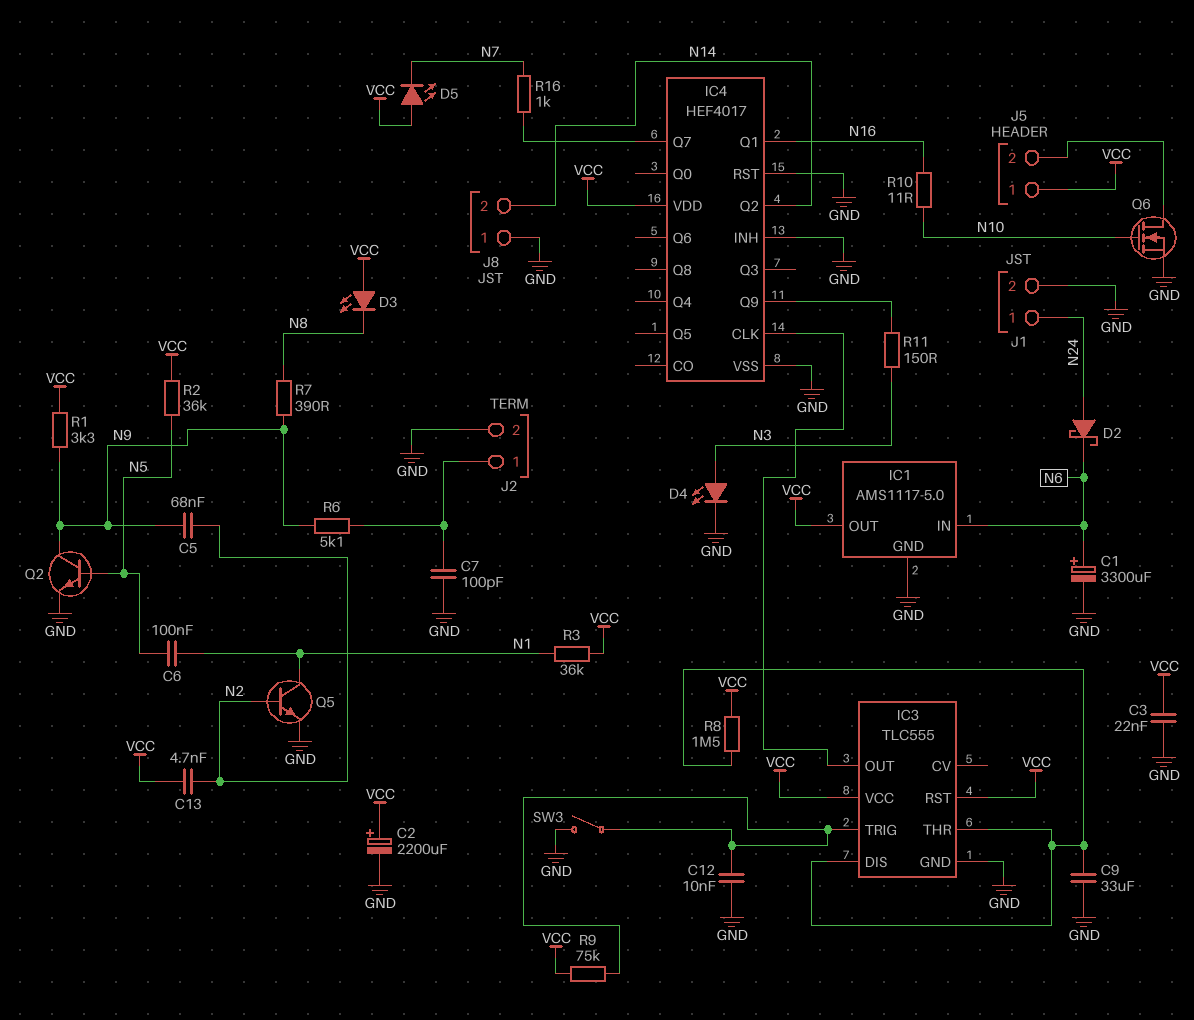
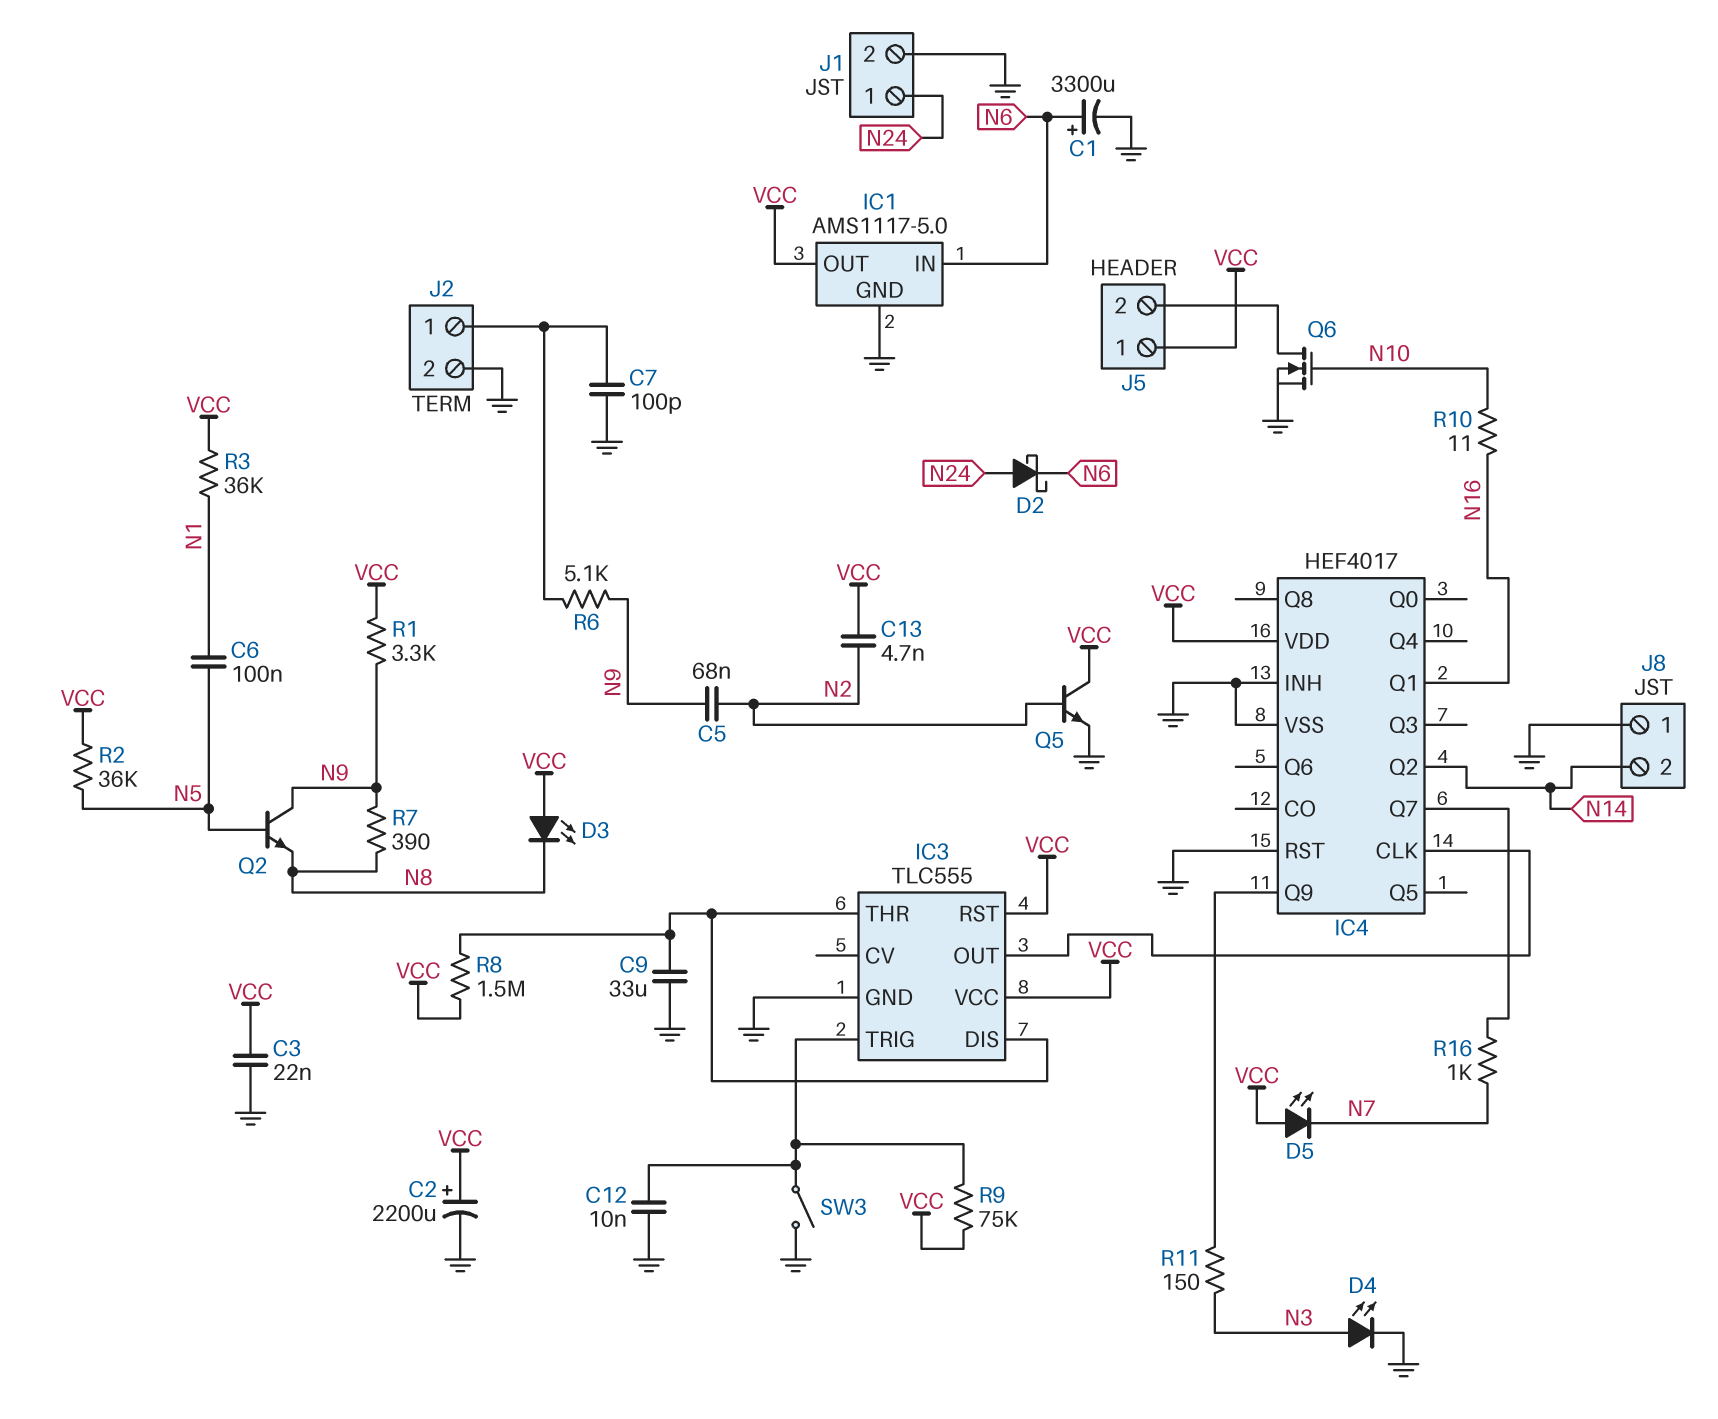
Q2: NPN (B N5, C N9, E GND) -> NPN (B N5, C N9, E N8)
Q5: NPN (B N2, C N1, E GND) -> NPN (B N2, C VCC, E GND)

